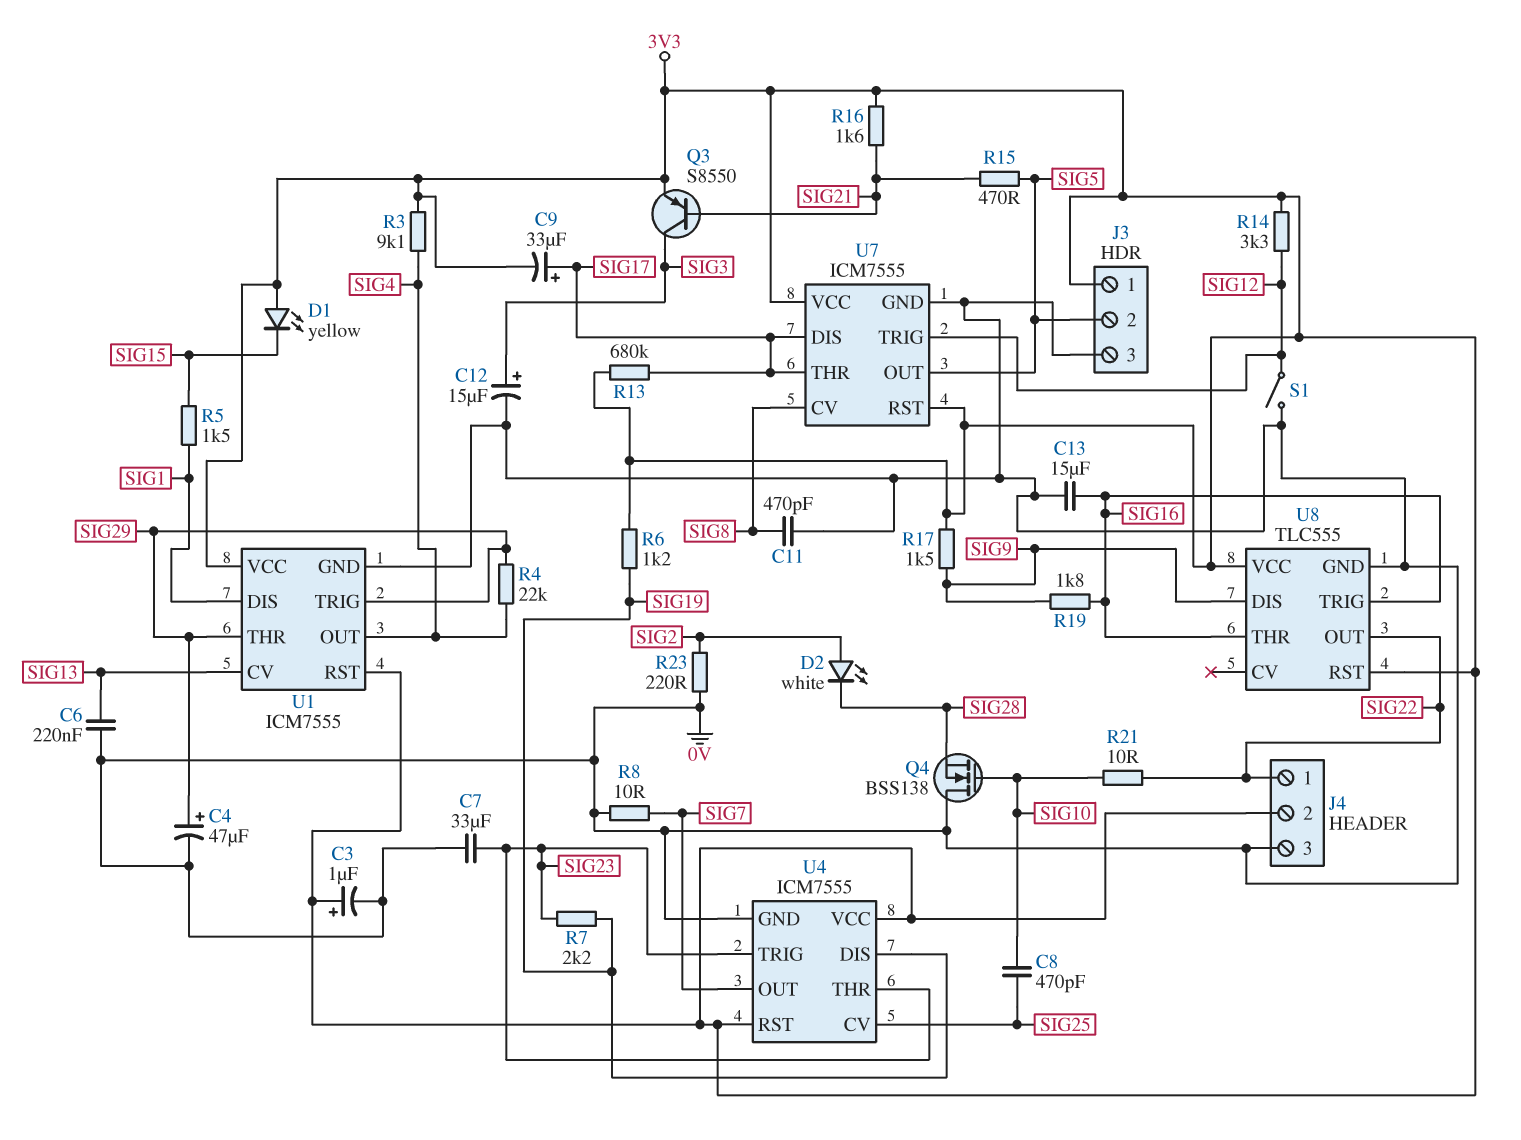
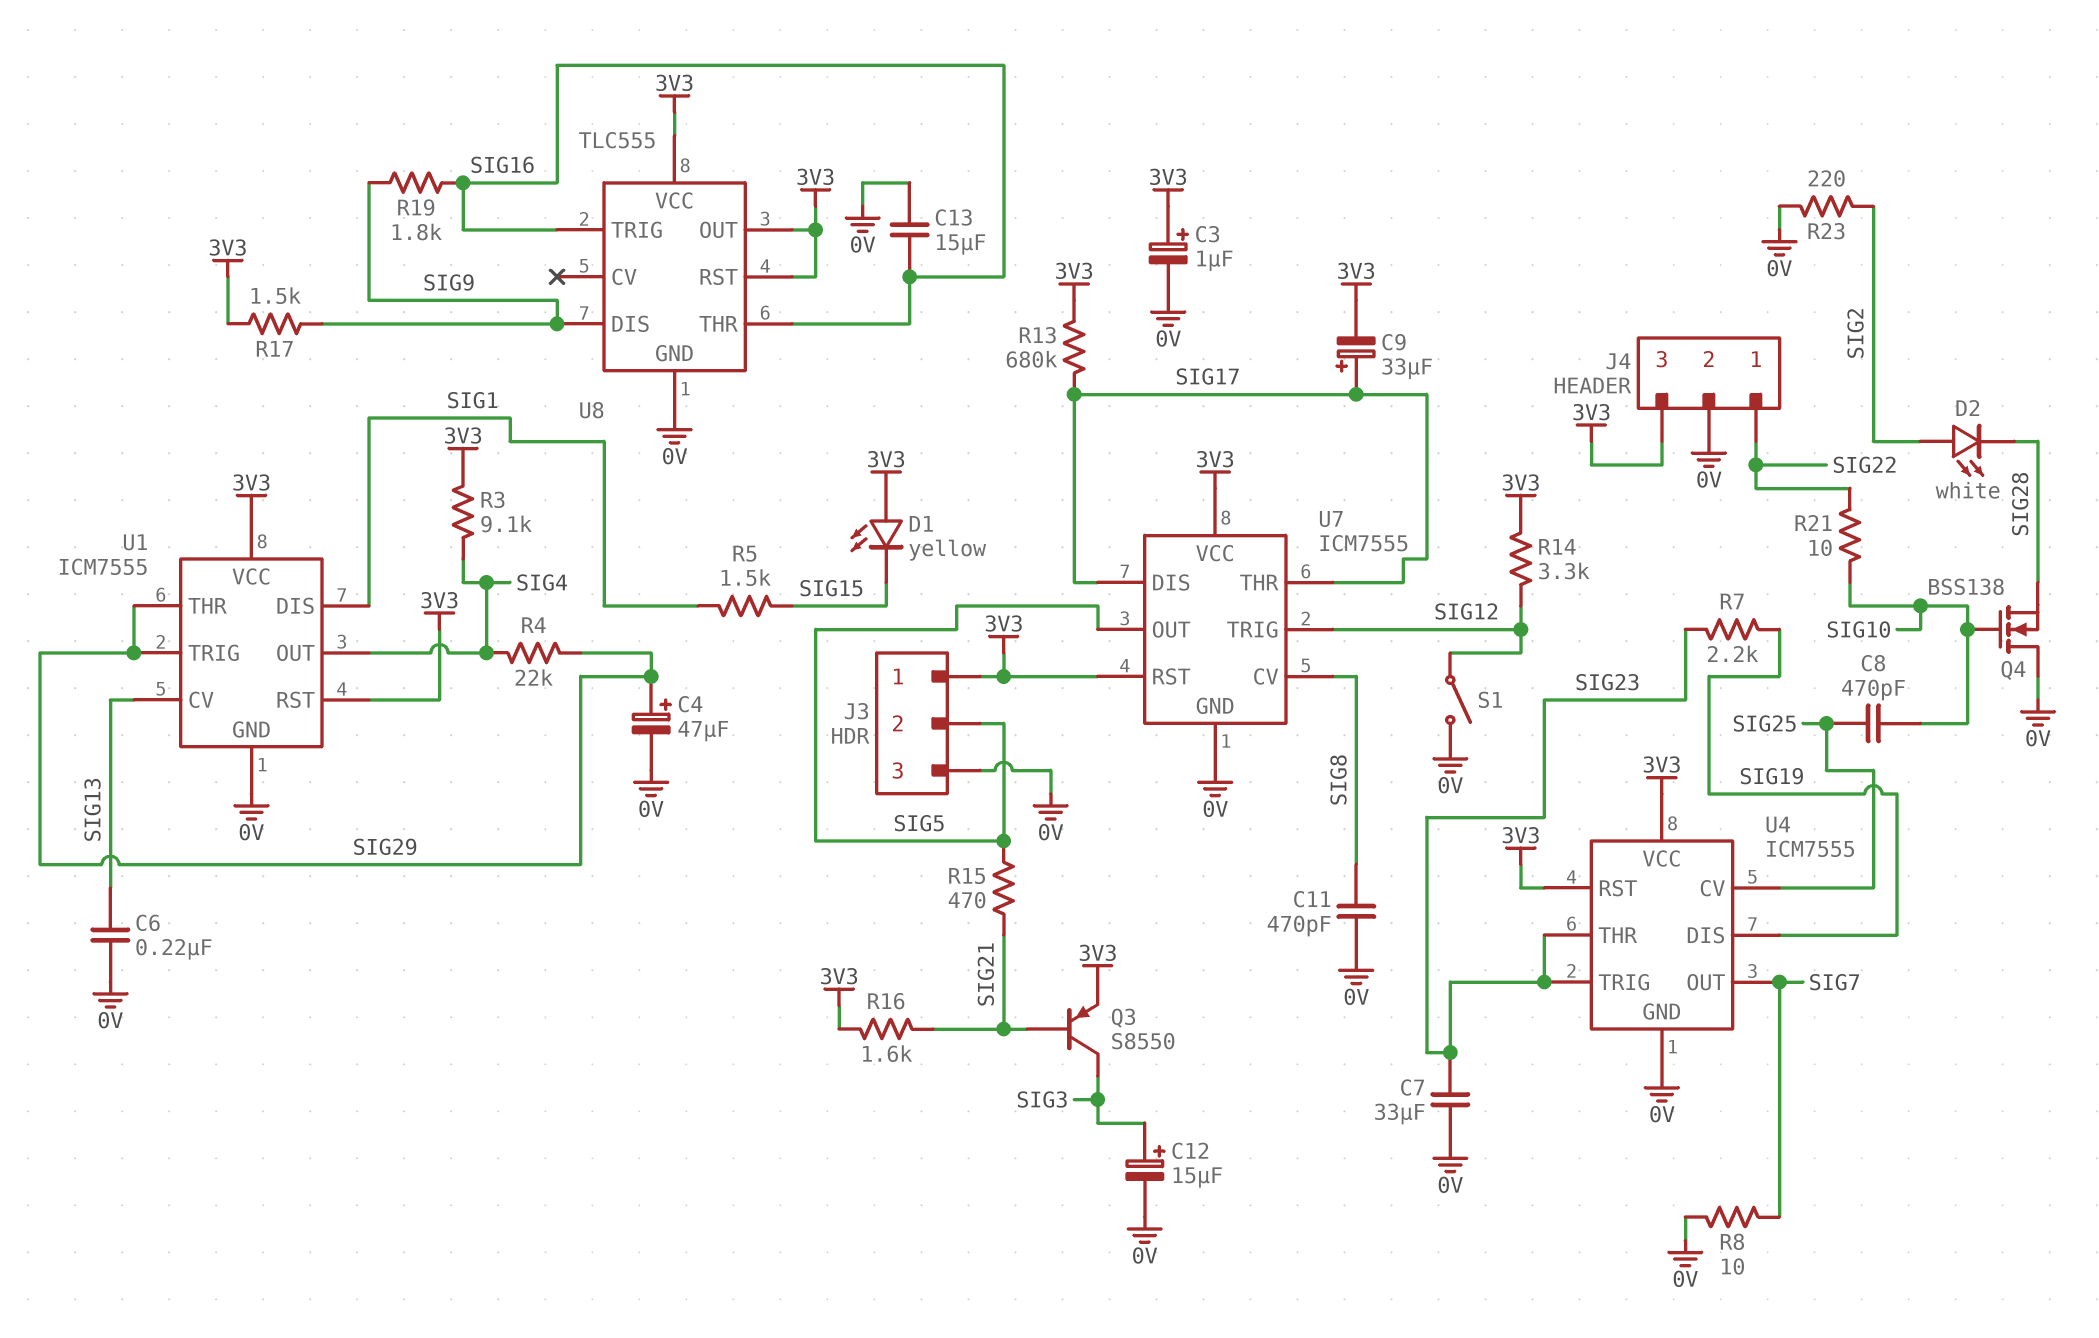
J4 pin 2: 3V3 -> 0V
J4 pin 3: 0V -> 3V3
R6: 1.2k (3V3, SIG19) -> none
U8 pin OUT: SIG22 -> 3V3

